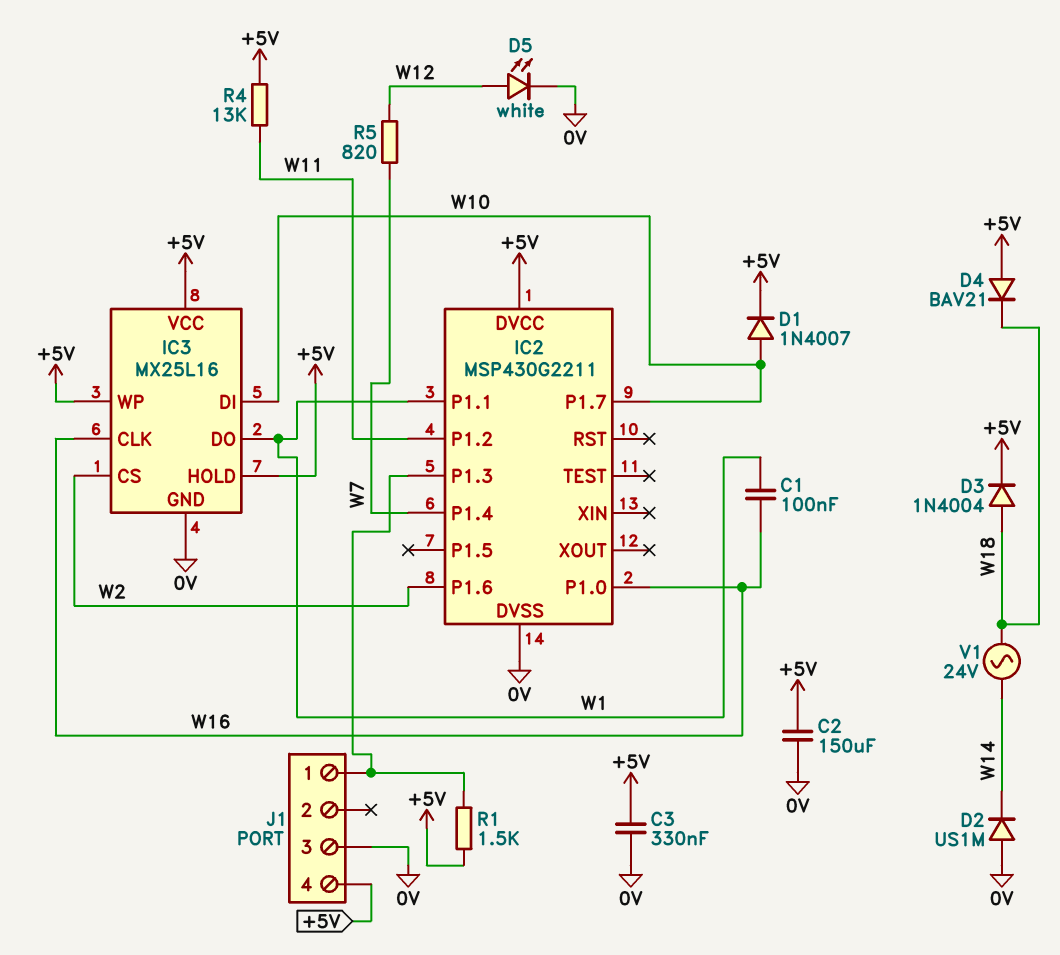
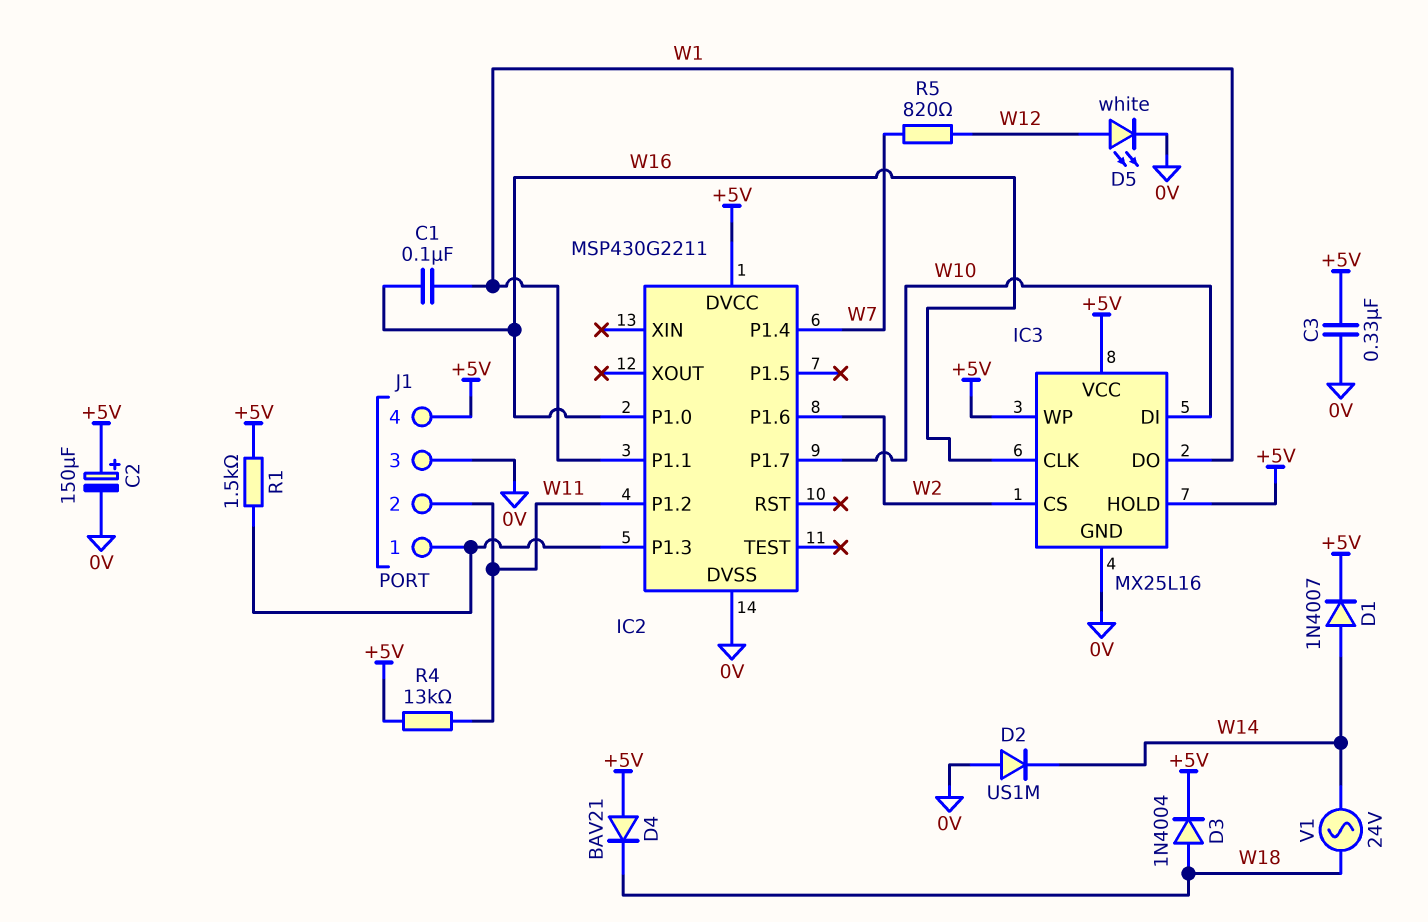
C2: 150uF (+5V, 0V) -> 150uF (plus +5V, minus 0V)
D1: diode 1N4007 (A W10, K +5V) -> diode 1N4007 (A W14, K +5V)
J1 pin 2: none -> W11

